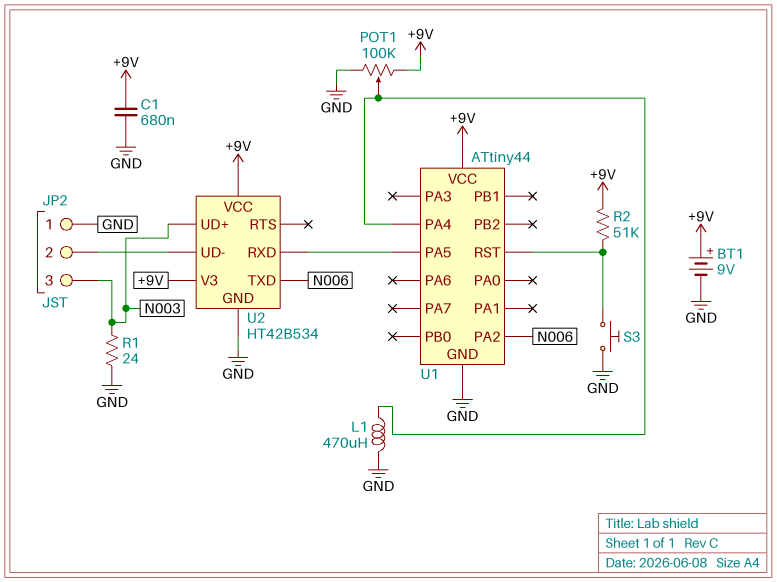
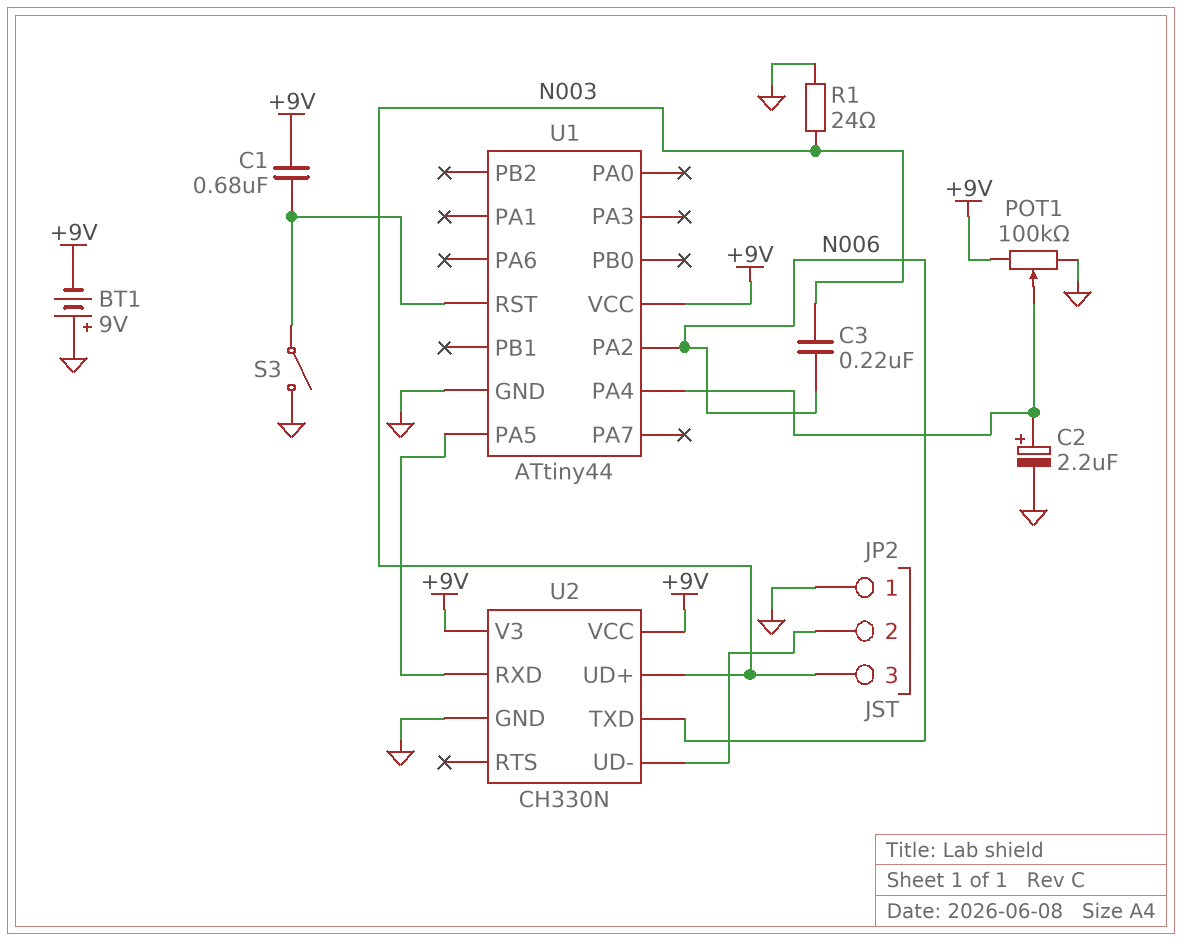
BT1: 9V (plus +9V, minus GND) -> 9V (plus GND, minus +9V)
C1: 680nF (+9V, GND) -> 680nF (+9V, U1/RST)
C2: none -> 2.2uF (plus U1/PA4, minus GND)
C3: none -> 220nF (N003, N006)
L1: 470uH (GND, U1/PA4) -> none
R2: 51k (+9V, U1/RST) -> none
S3: button (GND, U1/RST) -> switch (GND, U1/RST)
U2: HT42B534 -> CH330N

